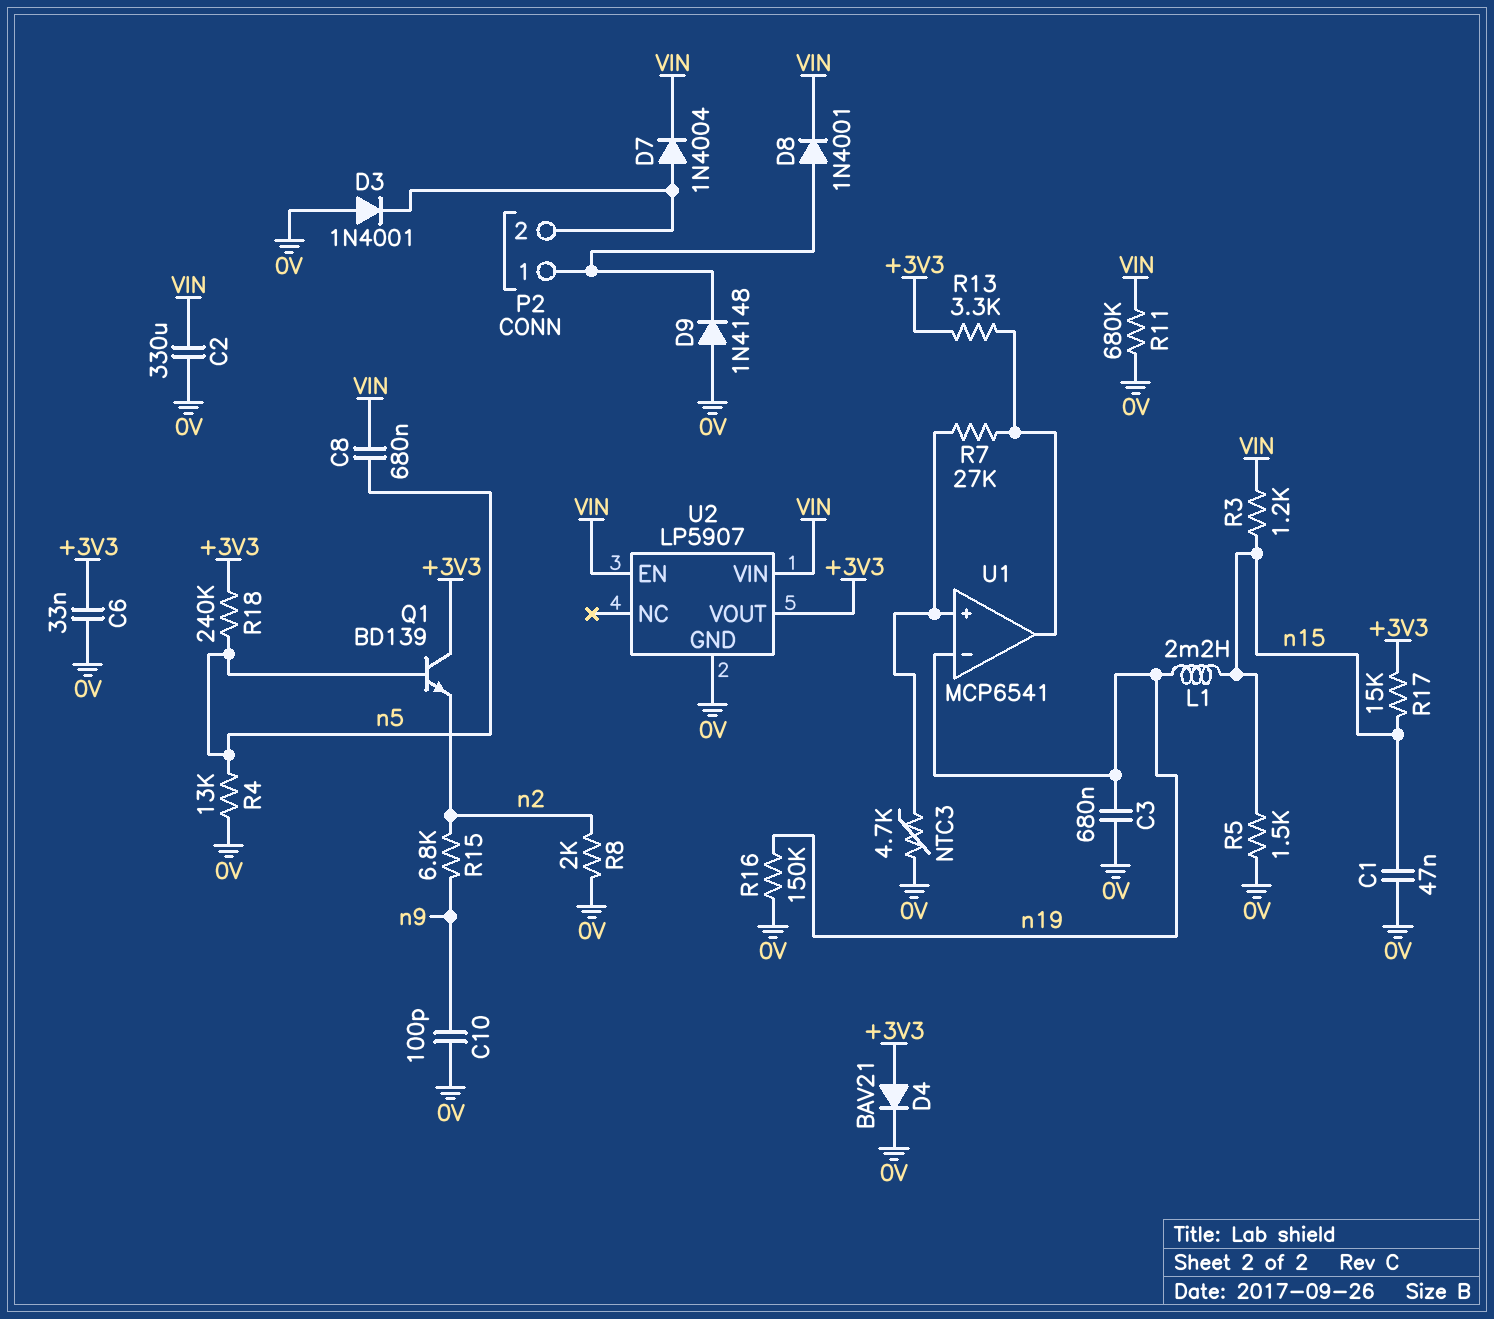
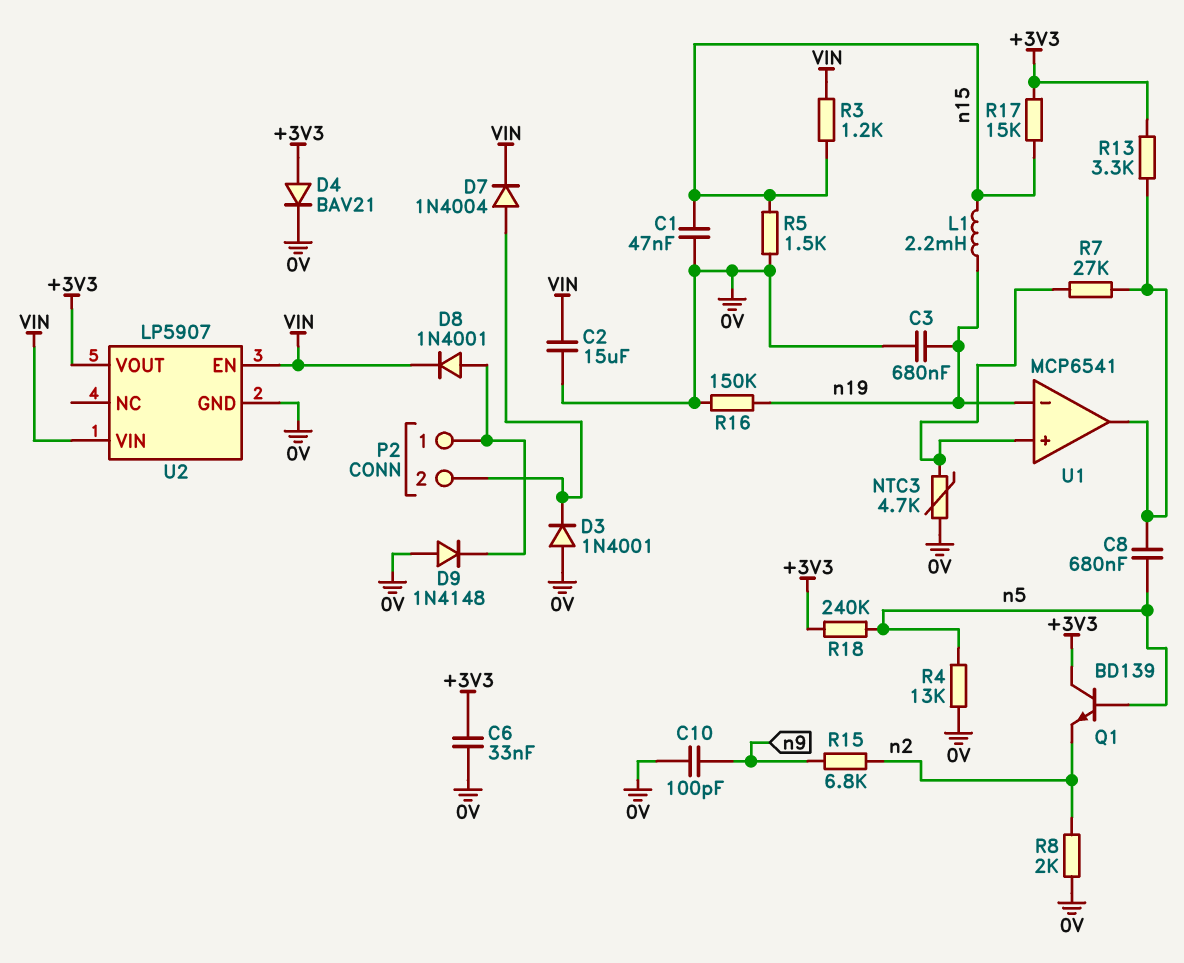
C2: 330uF (0V, VIN) -> 15uF (0V, VIN)
C8: 680nF (VIN, n5) -> 680nF (U1/out, n5)
R11: 680k (0V, VIN) -> none

